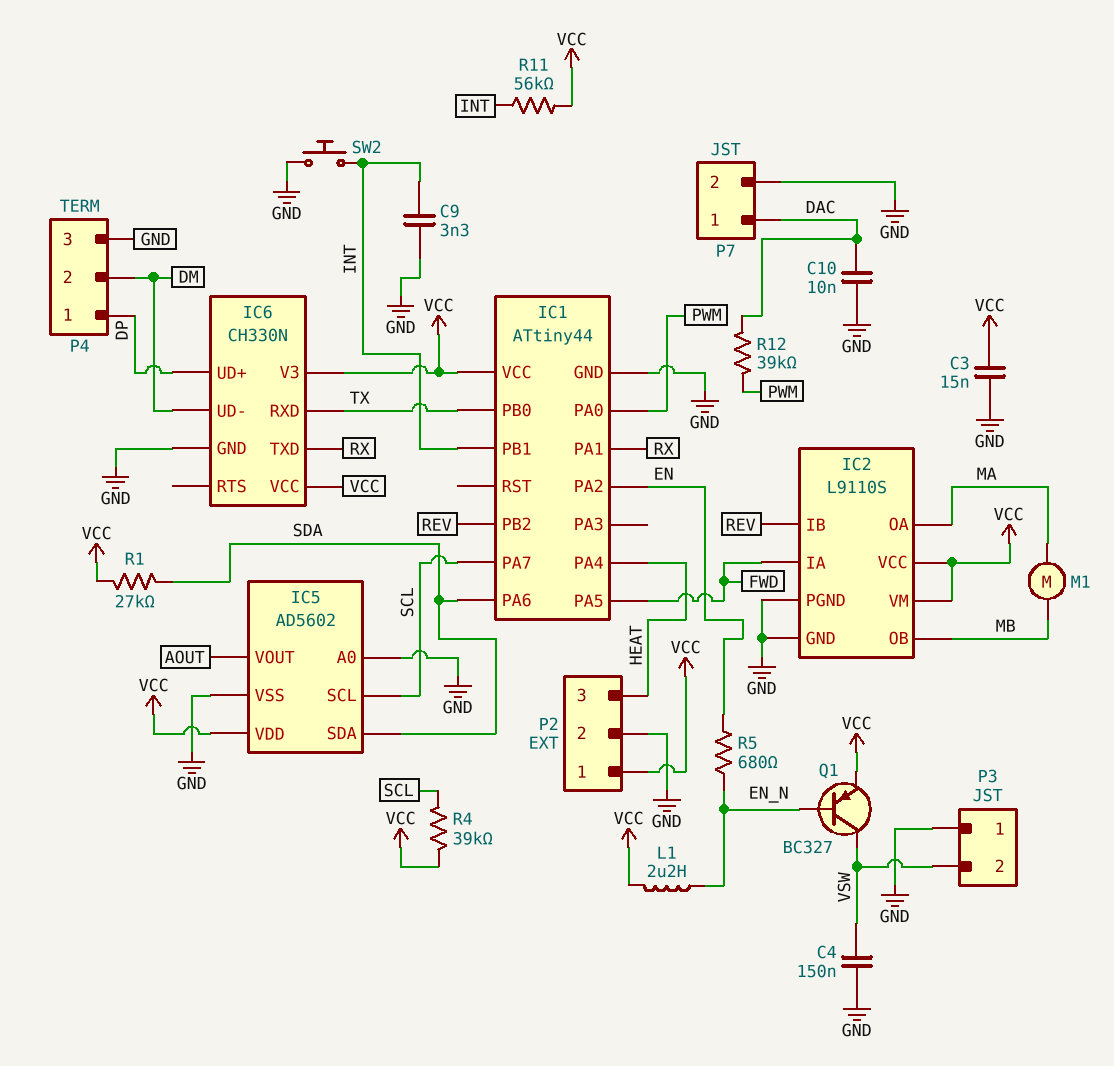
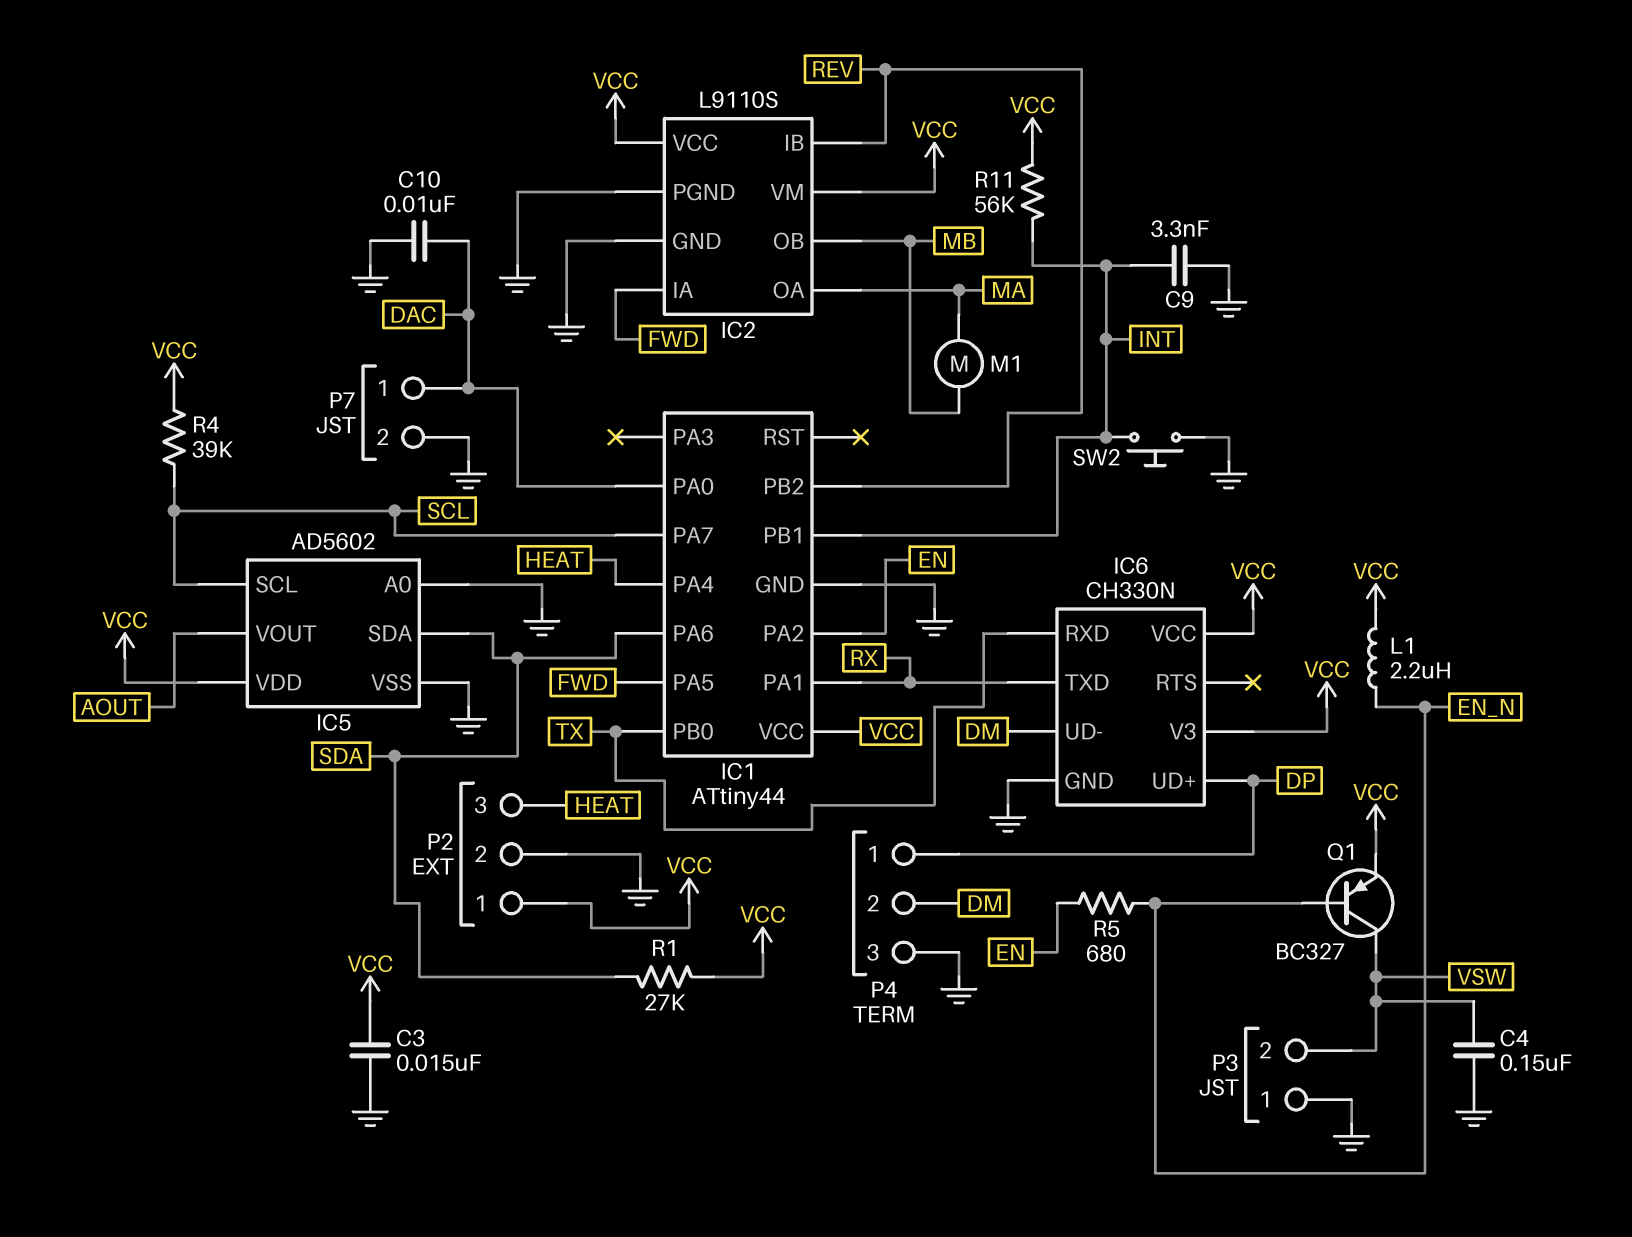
IC1 pin PA0: PWM -> DAC
R12: 39k (DAC, PWM) -> none

